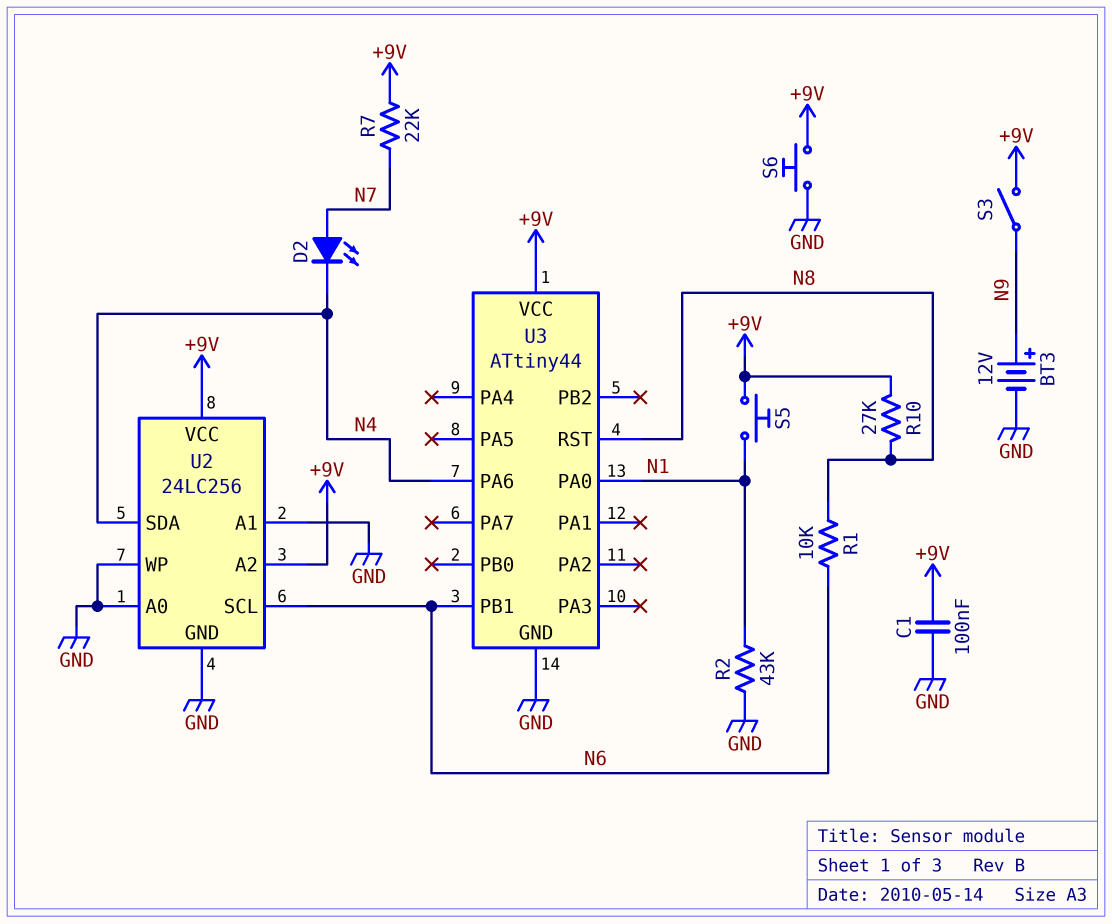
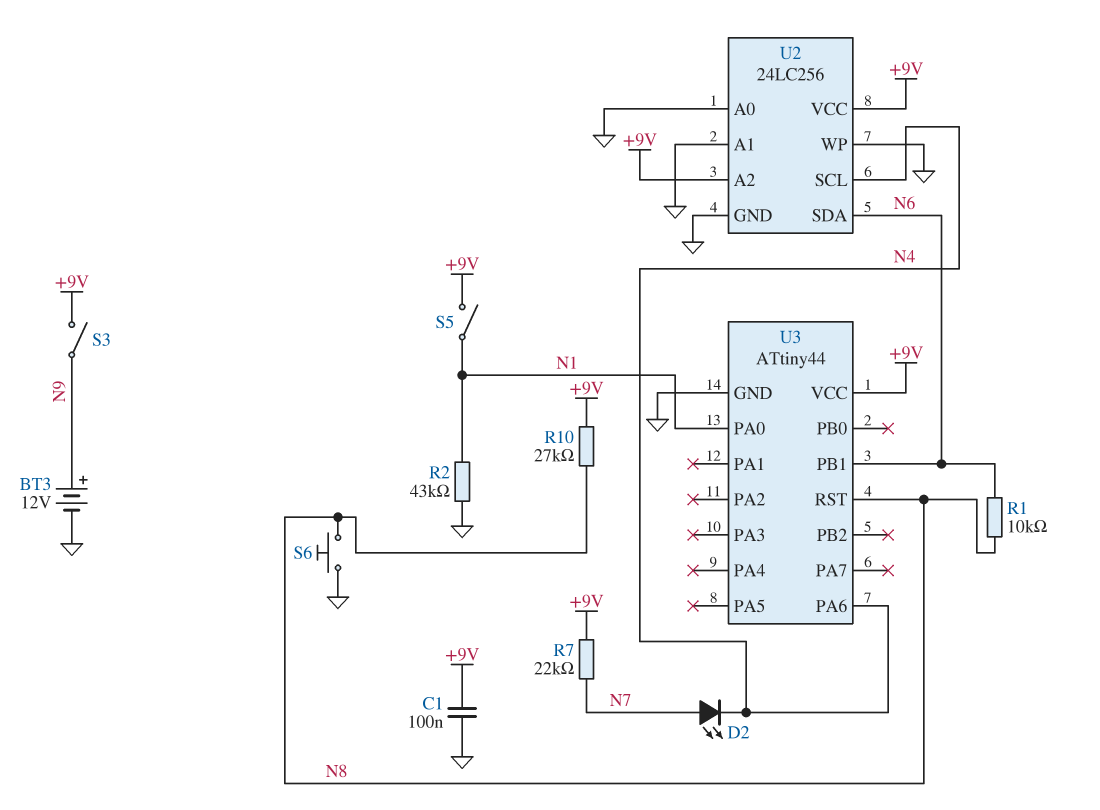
S5: button (+9V, N1) -> switch (+9V, N1)
S6: button (+9V, GND) -> button (GND, N8)
U2 pin SCL: N6 -> N4
U2 pin SDA: N4 -> N6

